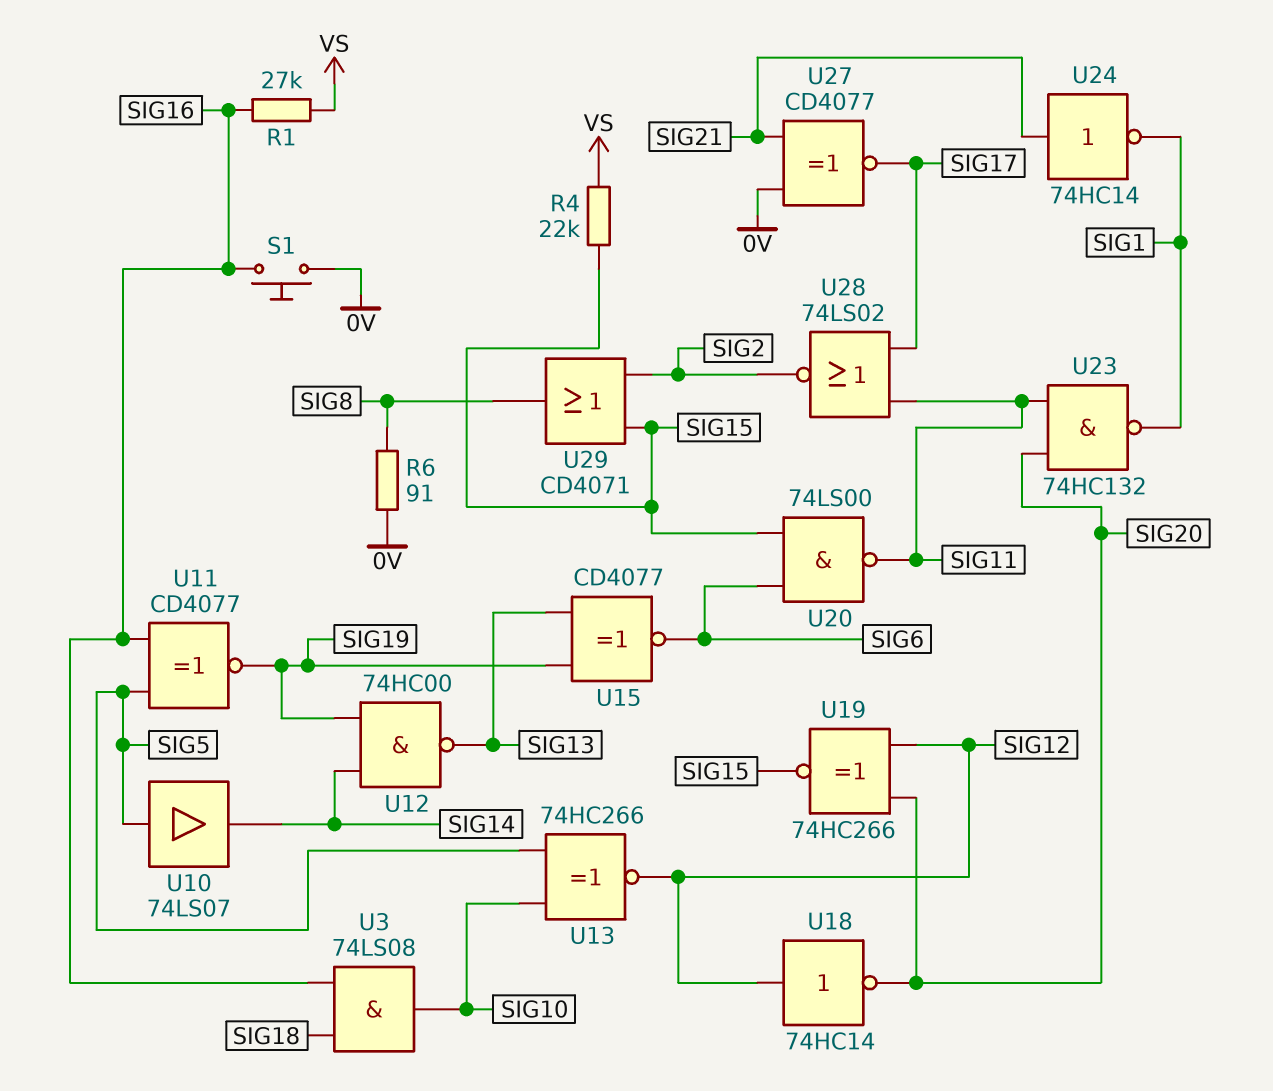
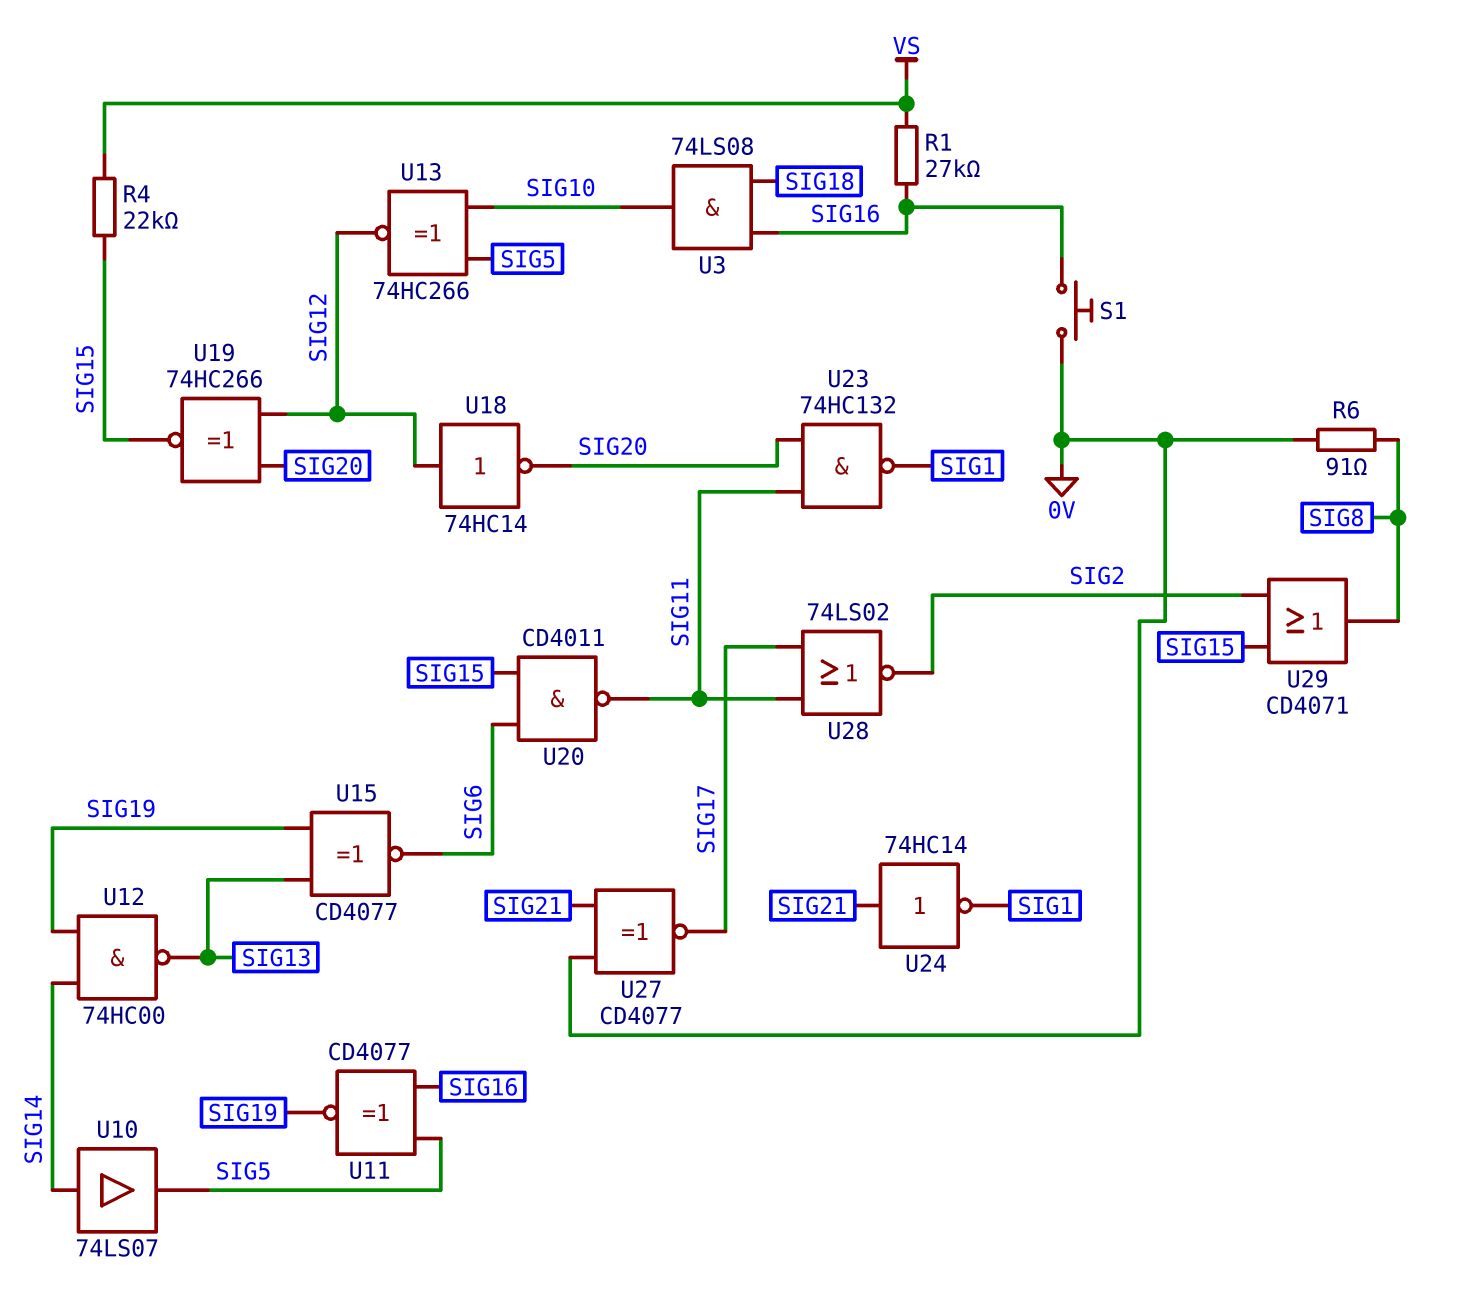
U10: buffer 74LS07 (in SIG5, out SIG14) -> buffer 74LS07 (in SIG14, out SIG5)
U20: NAND 74LS00 (in SIG6, in SIG15, out SIG11) -> NAND CD4011 (in SIG6, in SIG15, out SIG11)

